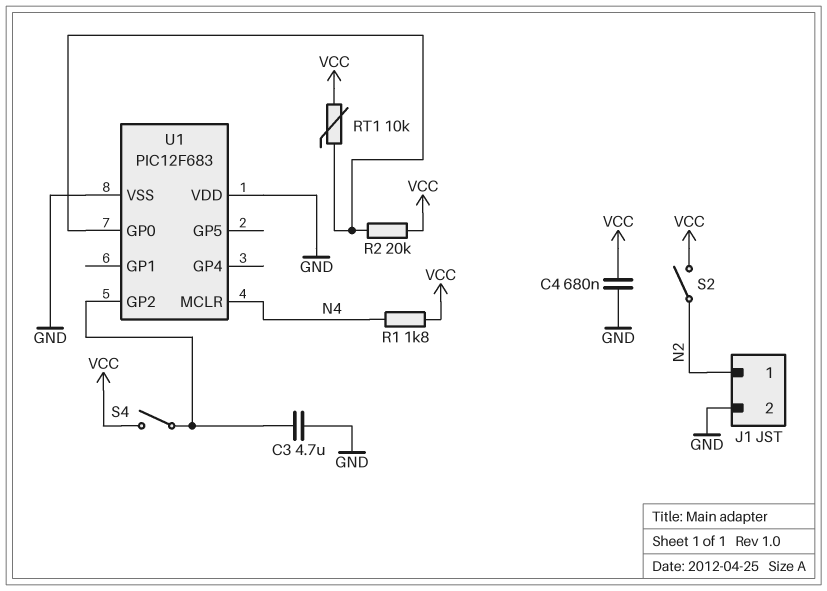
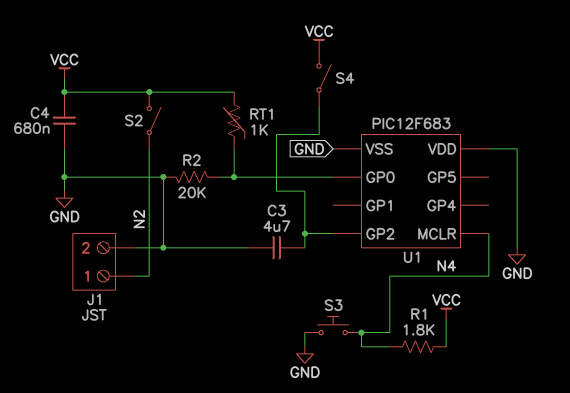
R2: 20k (U1/GP0, VCC) -> 20k (GND, U1/GP0)
RT1: 10k (U1/GP0, VCC) -> 1k (U1/GP0, VCC)
S3: none -> button (GND, N4)

